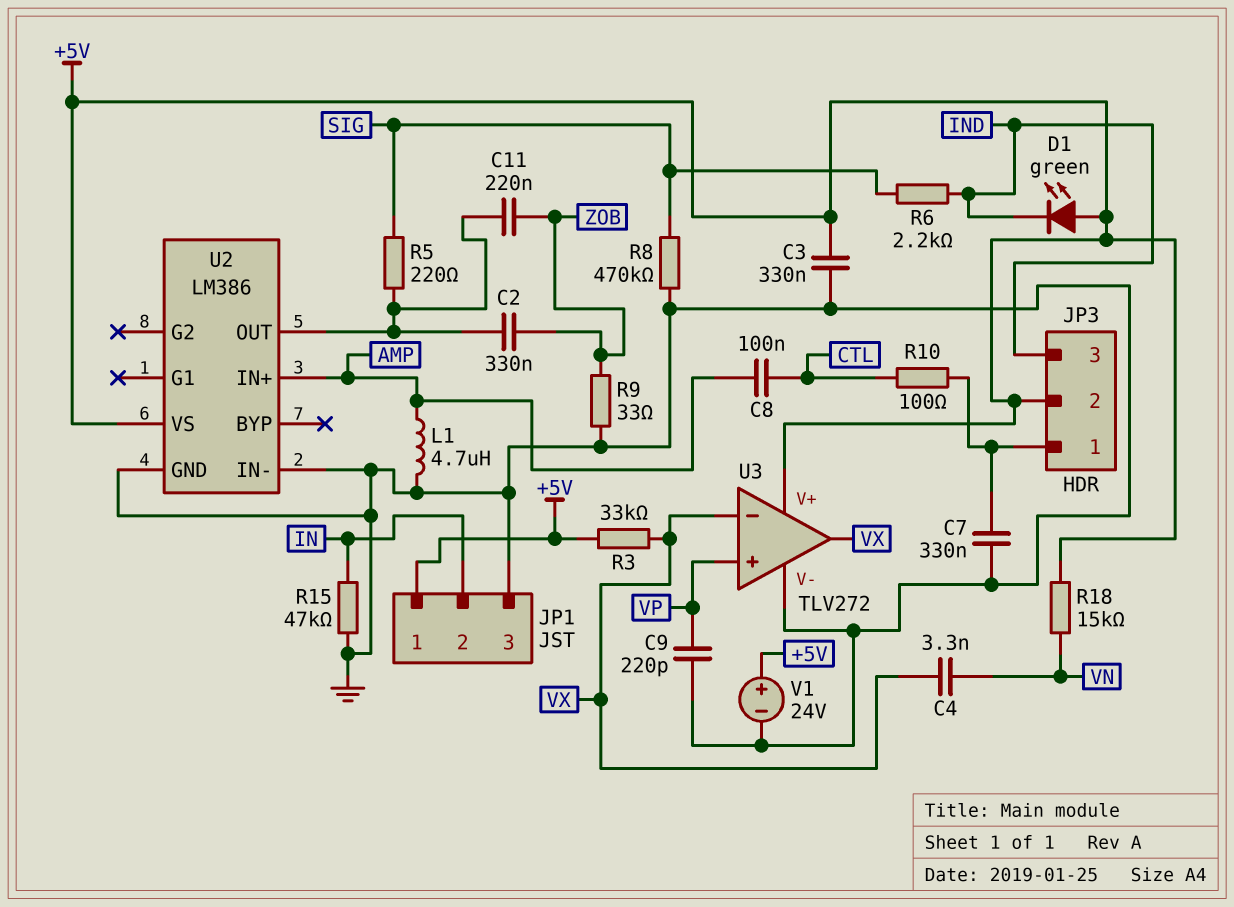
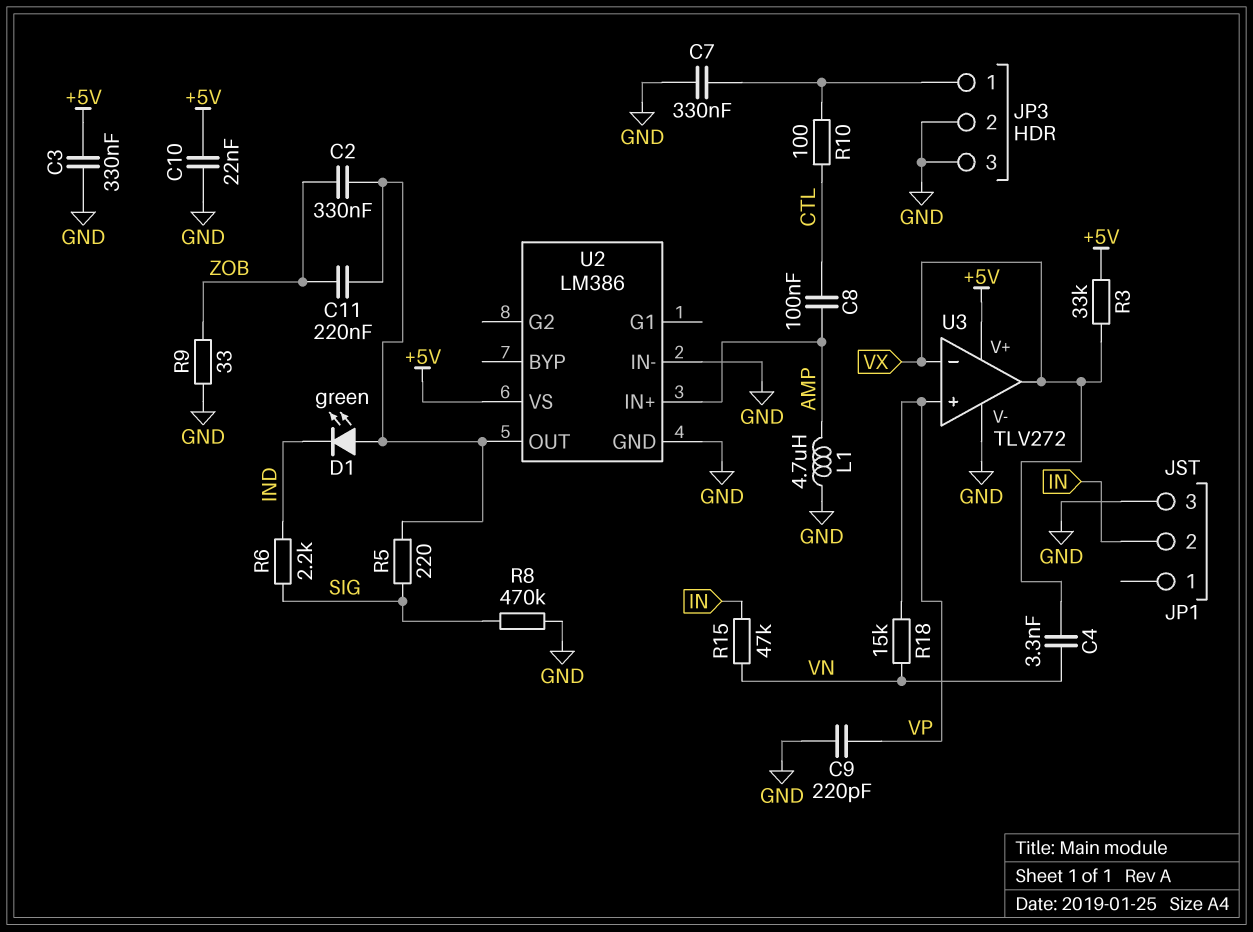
C10: none -> 22nF (+5V, GND)
D1: LED green (A +5V, K IND) -> LED green (A U2/OUT, K IND)
JP1 pin 1: +5V -> none
JP3 pin 2: +5V -> GND
JP3 pin 3: IND -> GND
R15: 47k (GND, IN) -> 47k (IN, VN)
R18: 15k (+5V, VN) -> 15k (VN, VP)
V1: 24V (plus +5V, minus GND) -> none

